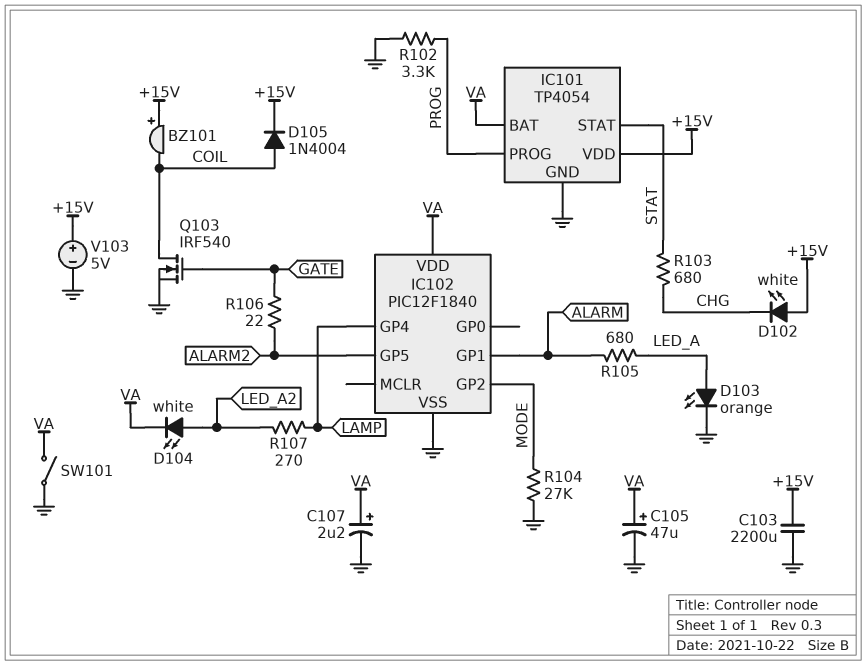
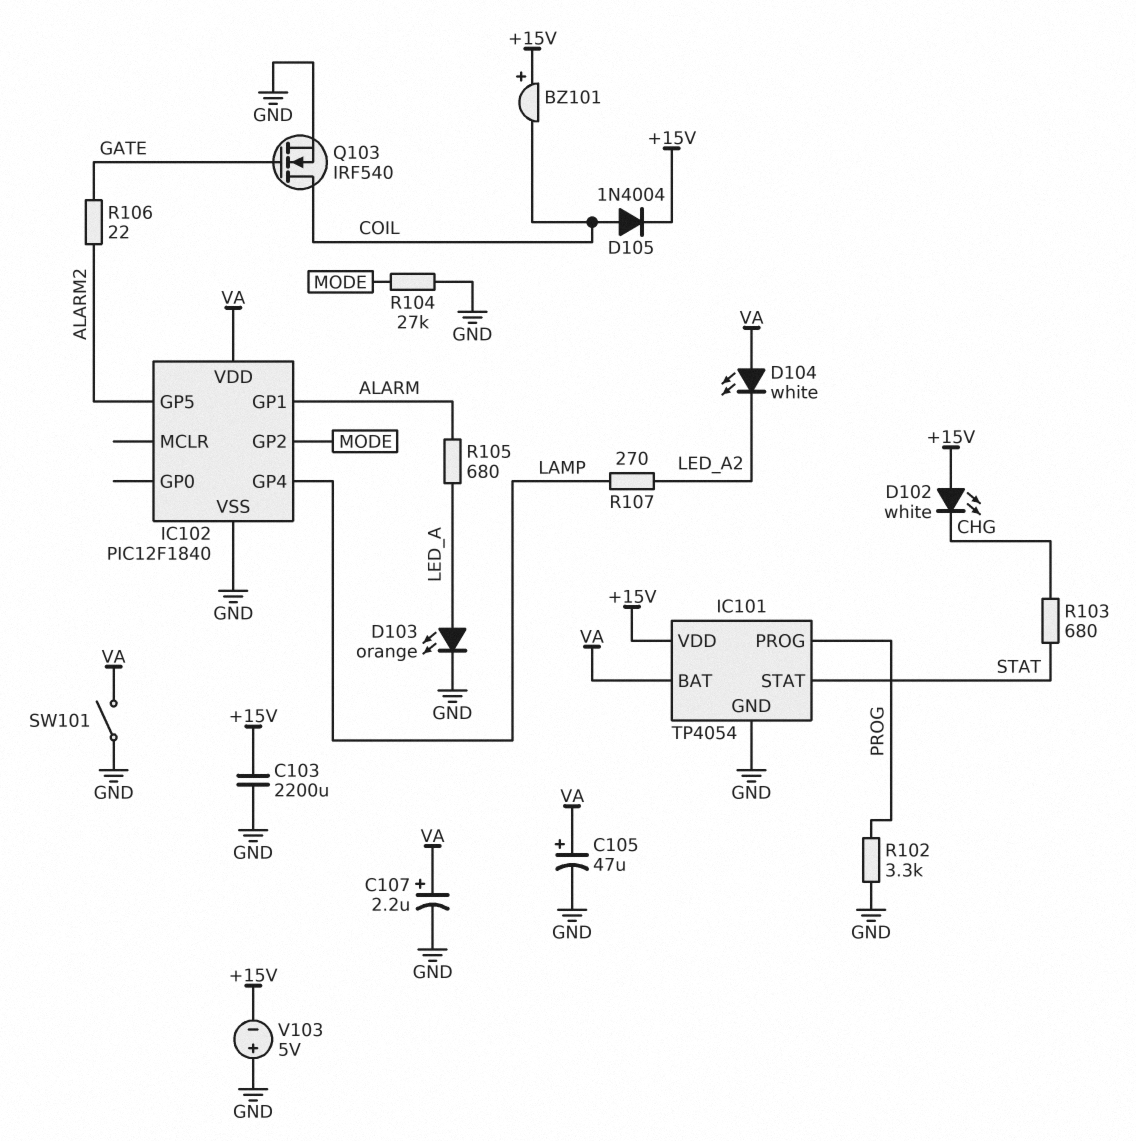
D104: LED white (A LED_A2, K VA) -> LED white (A VA, K LED_A2)
V103: 5V (plus +15V, minus GND) -> 5V (plus GND, minus +15V)

